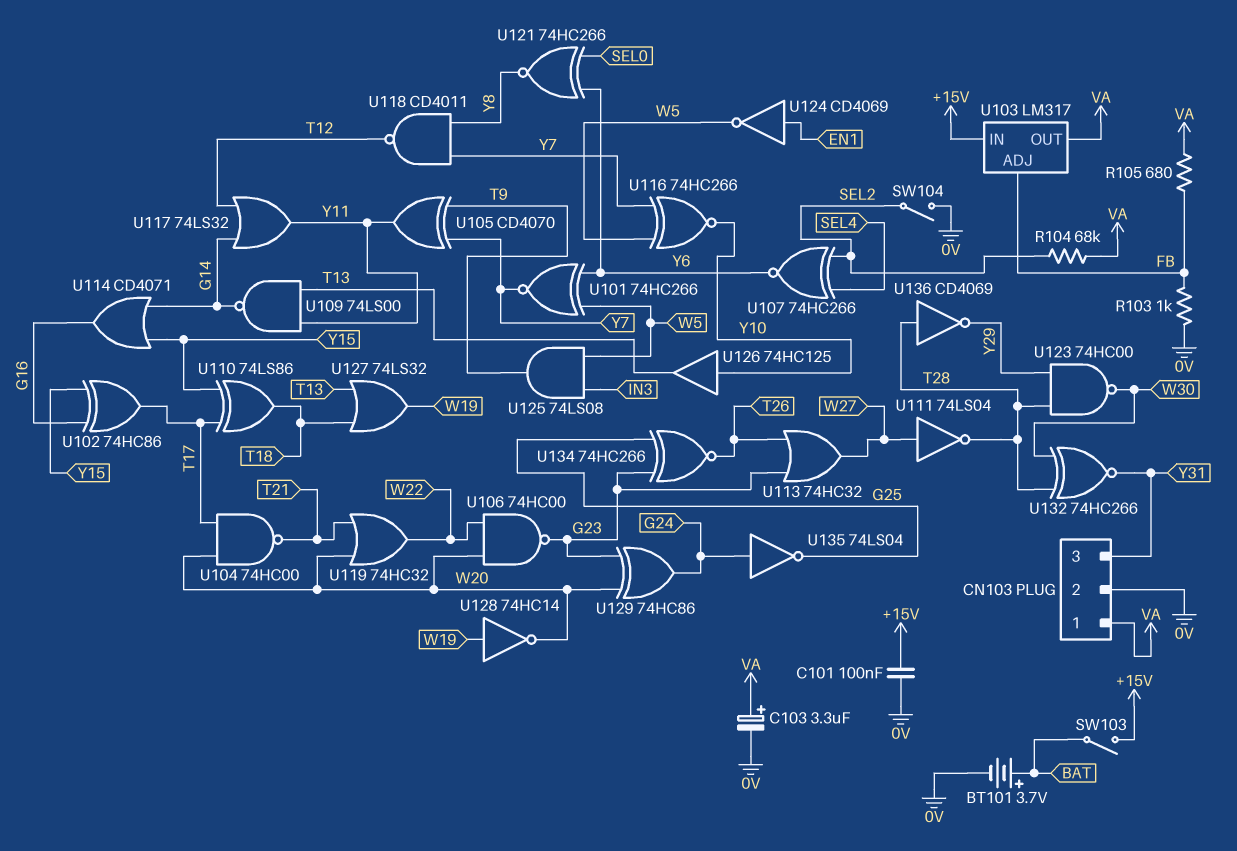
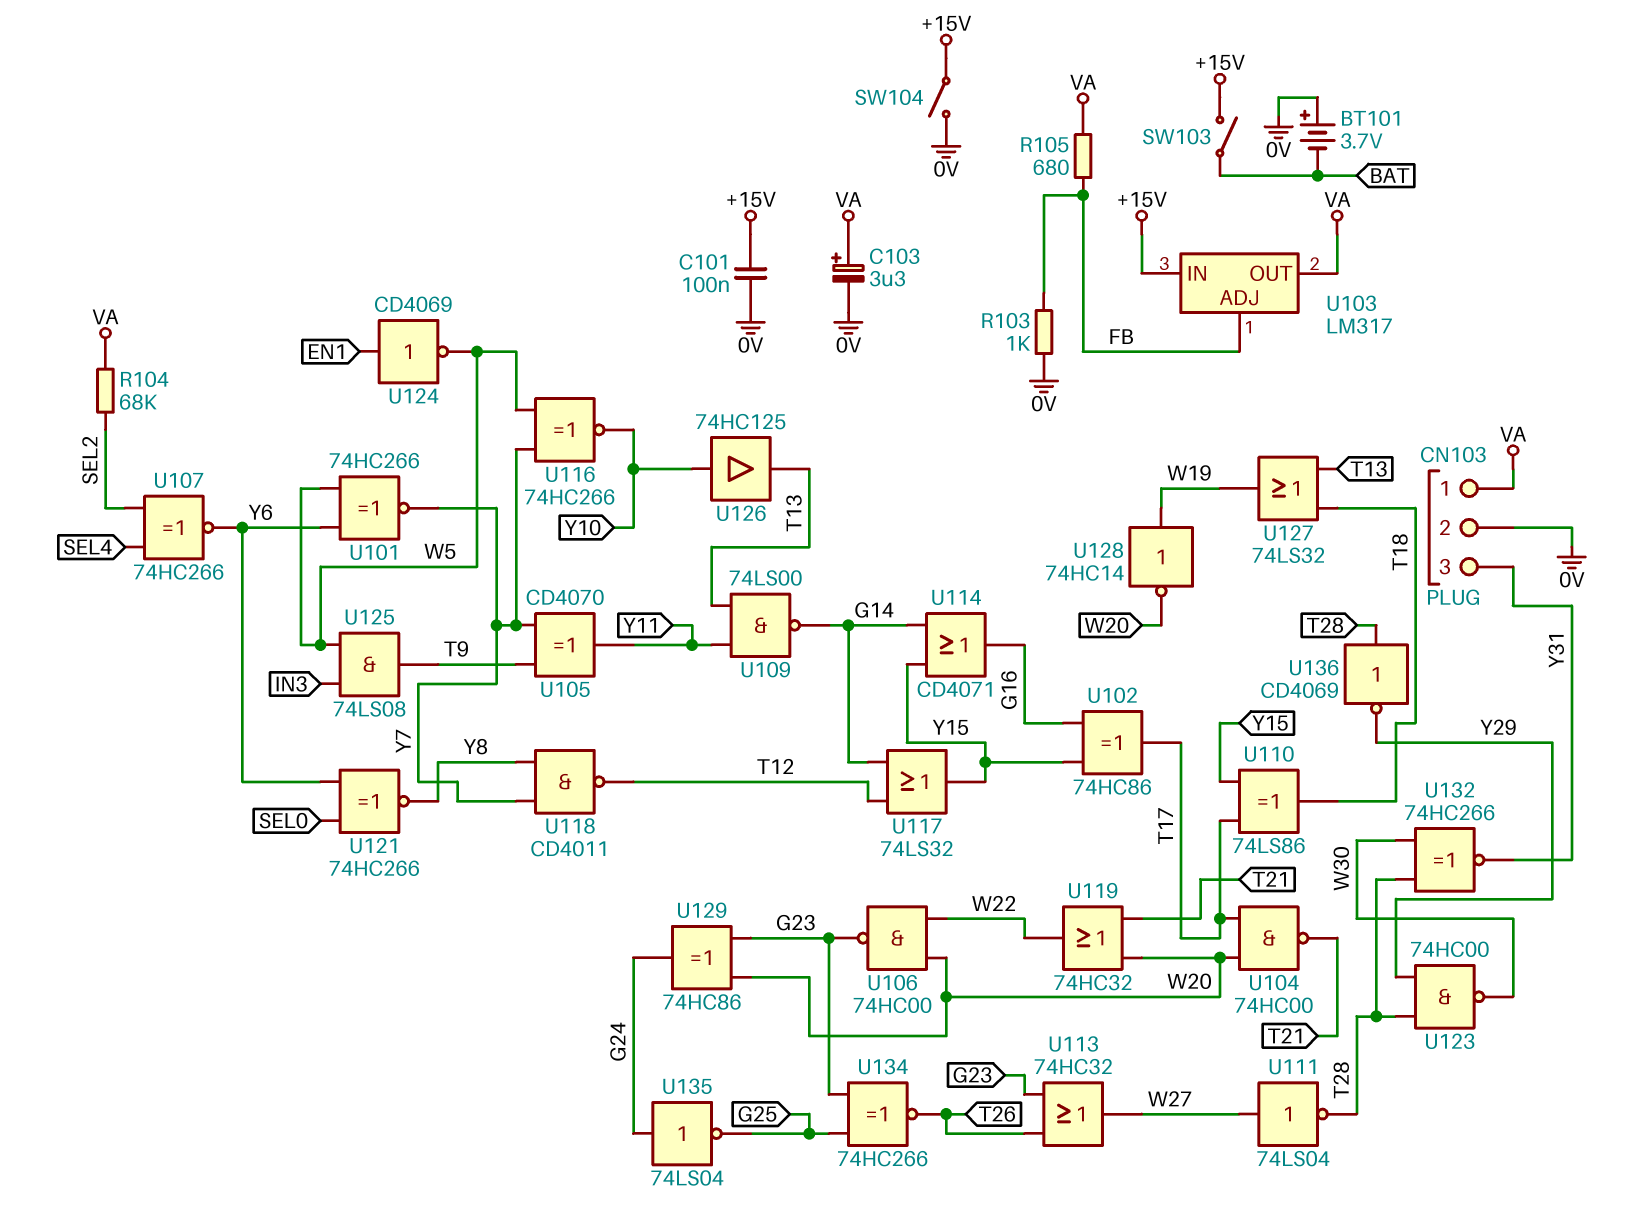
BT101: 3.7V (plus BAT, minus 0V) -> 3.7V (plus 0V, minus BAT)
SW104: switch (0V, SEL2) -> switch (+15V, 0V)
U117: OR 74LS32 (in G14, in T12, out Y11) -> OR 74LS32 (in G14, in T12, out Y15)

